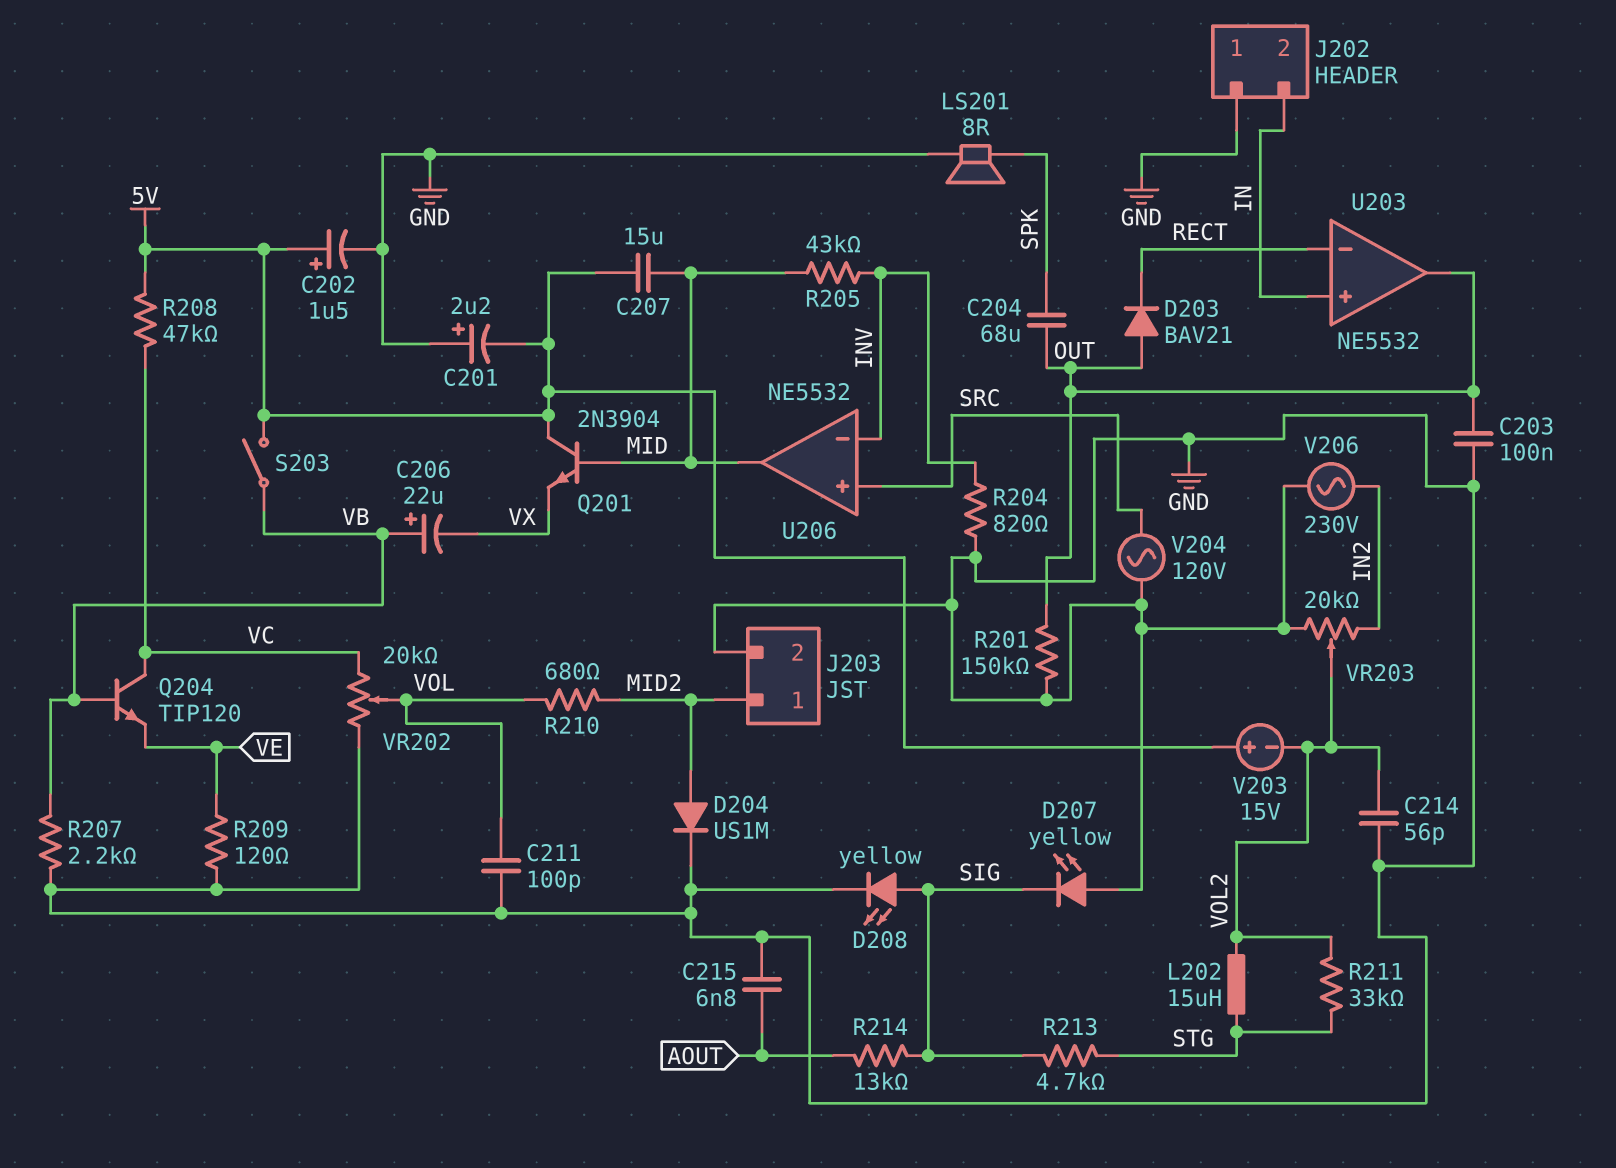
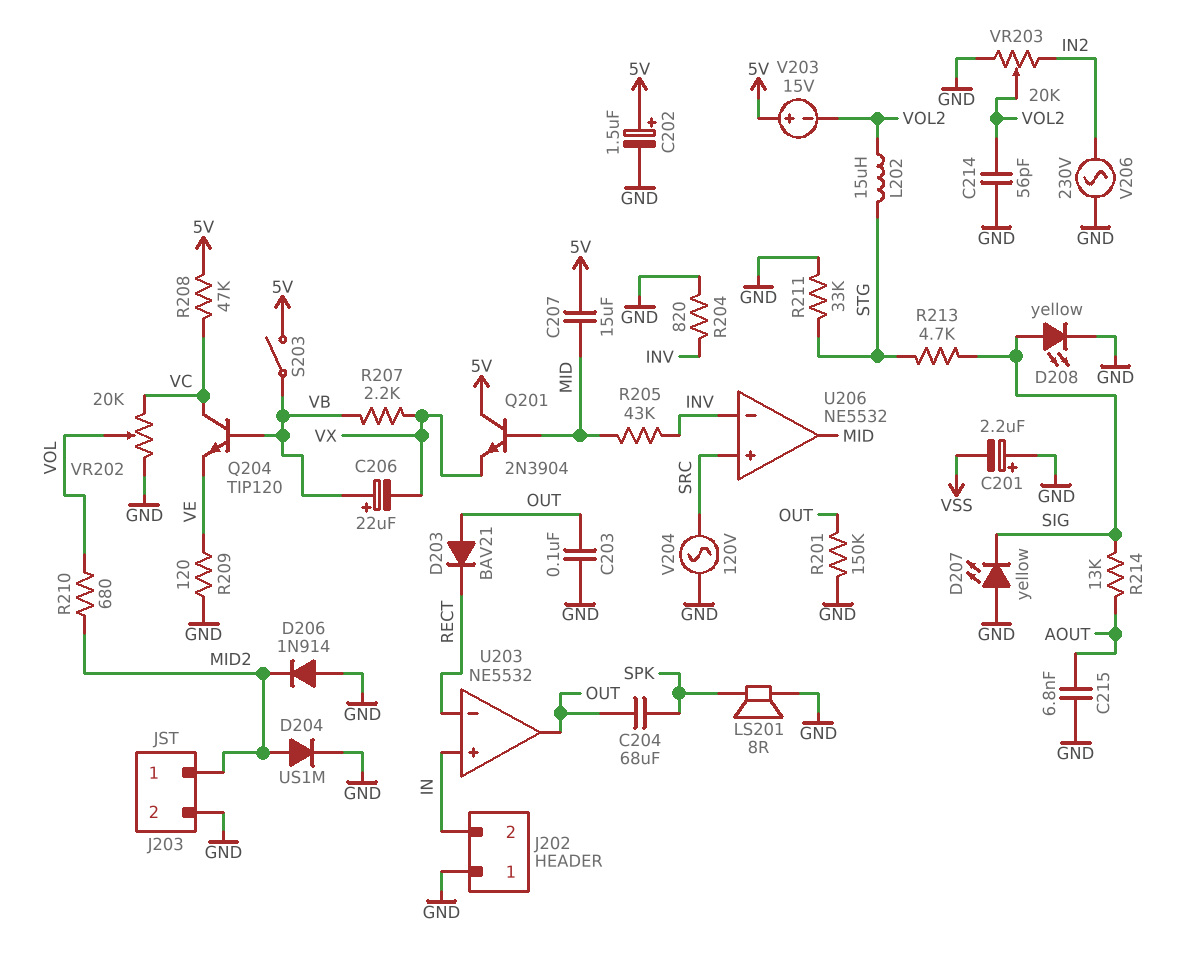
C201: 2.2uF (plus GND, minus 5V) -> 2.2uF (plus GND, minus VSS)
C211: 100pF (GND, VOL) -> none
D206: none -> diode 1N914 (A GND, K MID2)
R207: 2.2k (GND, VB) -> 2.2k (VB, VX)
R211: 33k (STG, VOL2) -> 33k (GND, STG)

